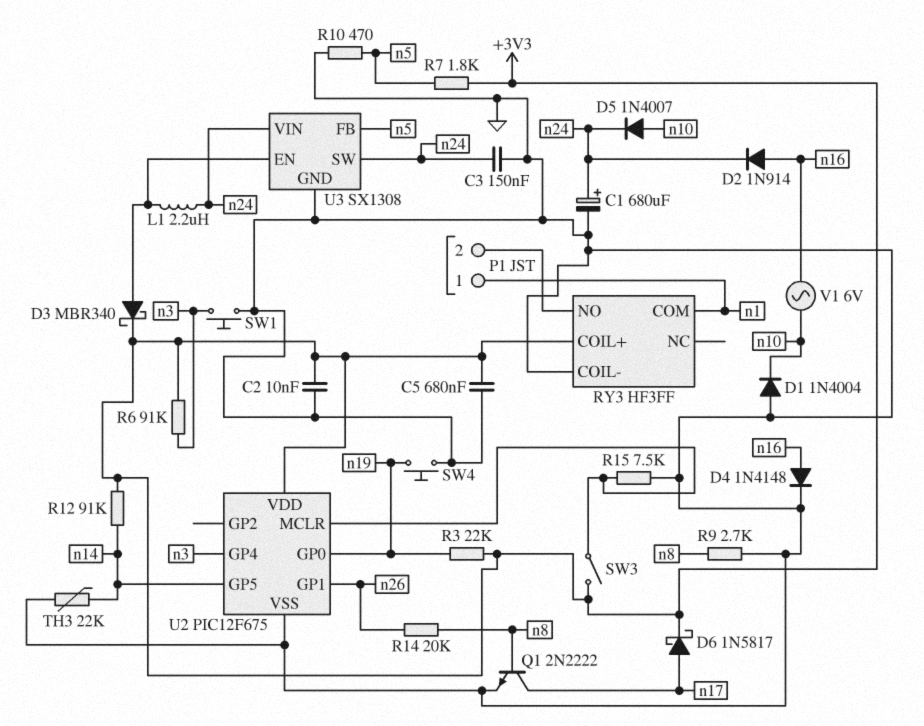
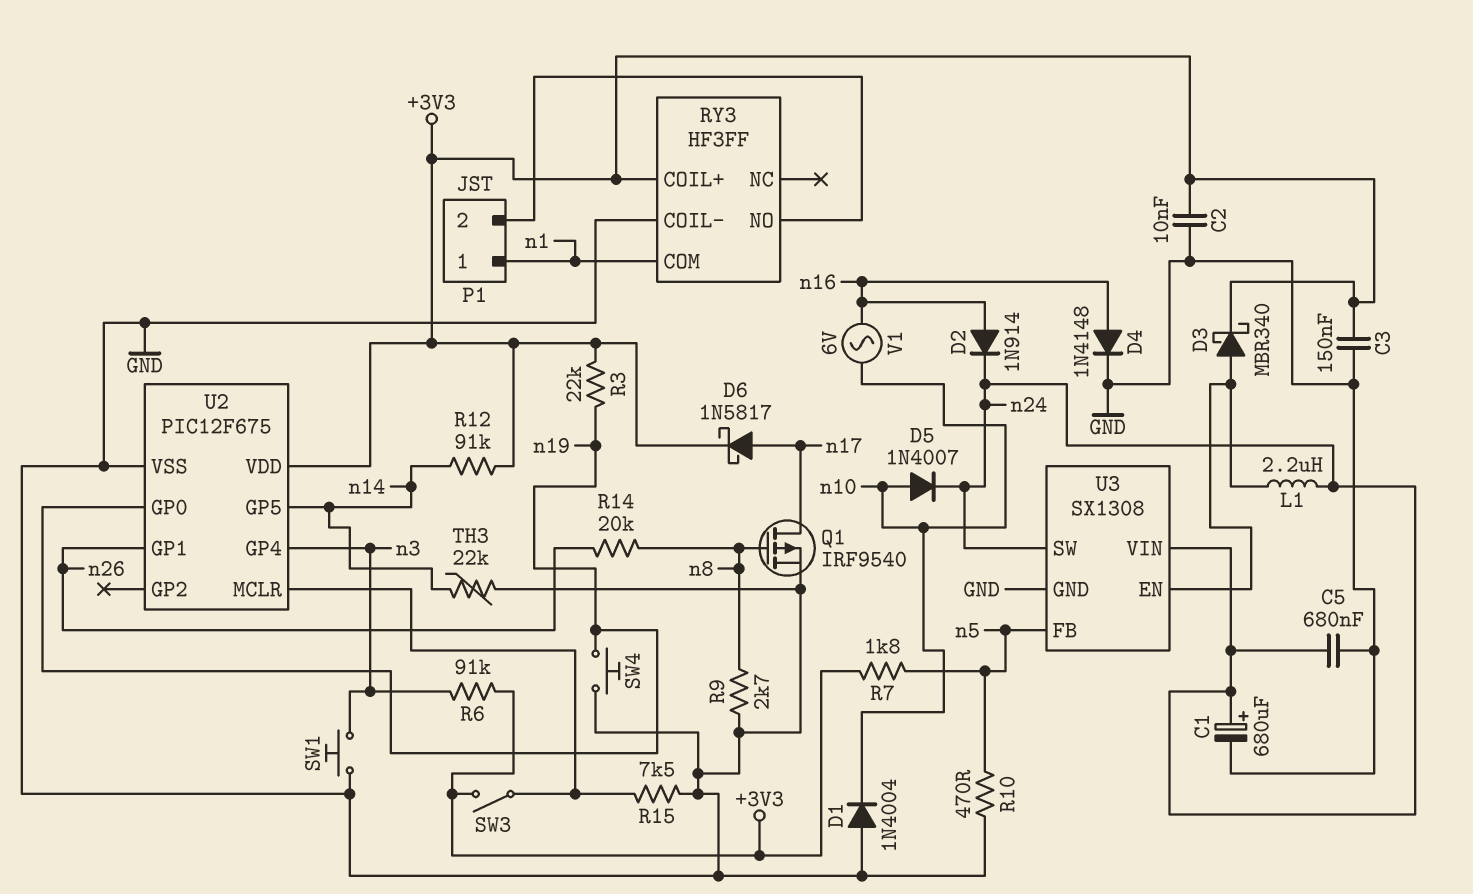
C3: 150nF (GND, n24) -> 150nF (+3V3, GND)
C5: 680nF (+3V3, GND) -> 680nF (GND, n24)
Q1: NPN 2N2222 (B n8, C n17, E GND) -> PMOS IRF9540 (G n8, D n17, S GND)

